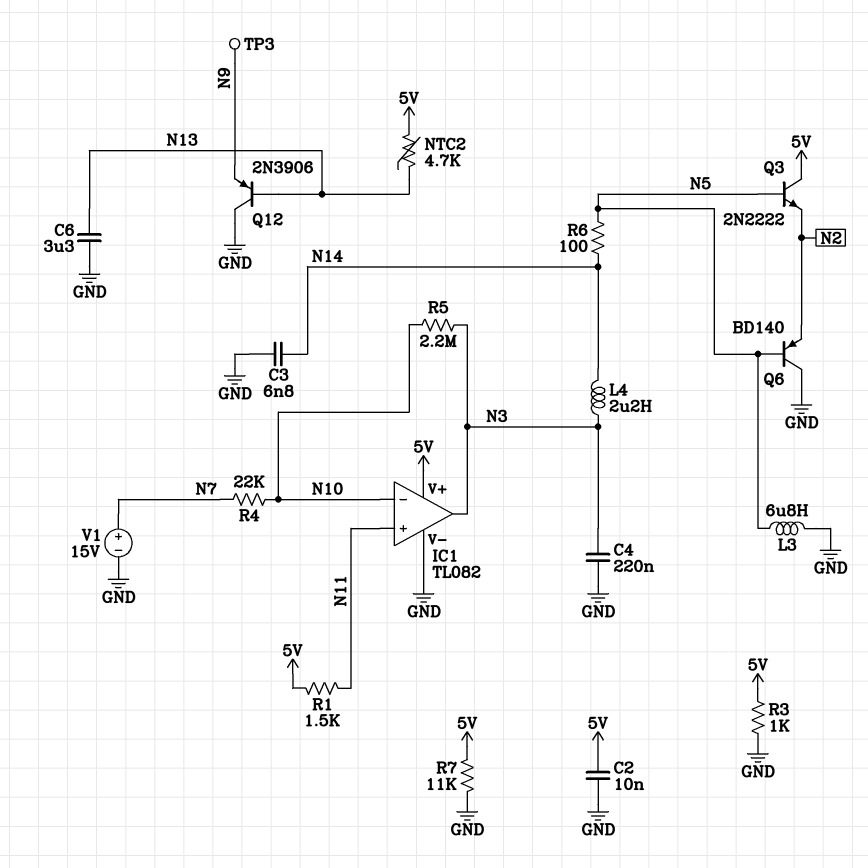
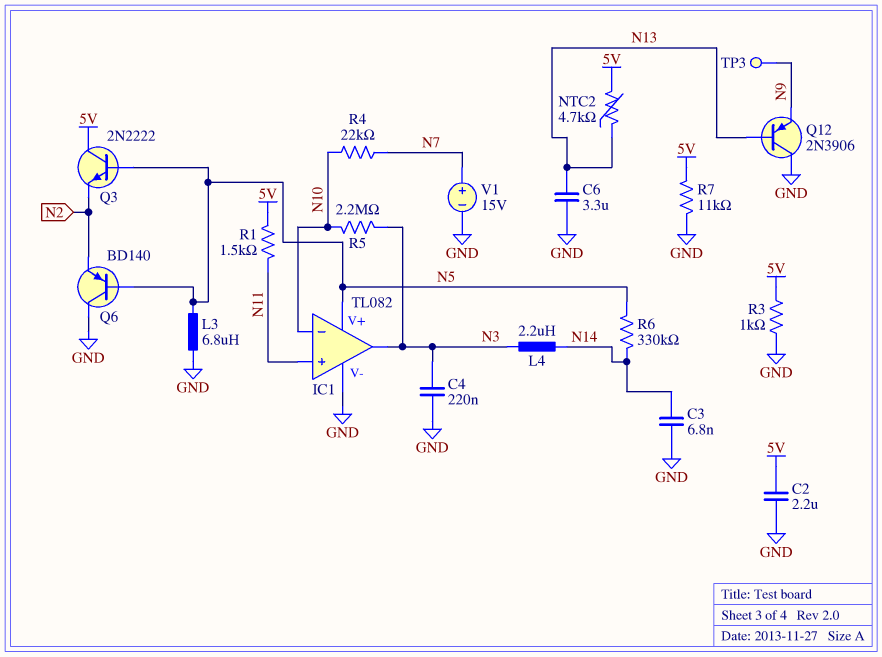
C2: 10nF (5V, GND) -> 2.2uF (5V, GND)
IC1 pin V+: 5V -> N5
R6: 100 (N5, N14) -> 330k (N5, N14)

